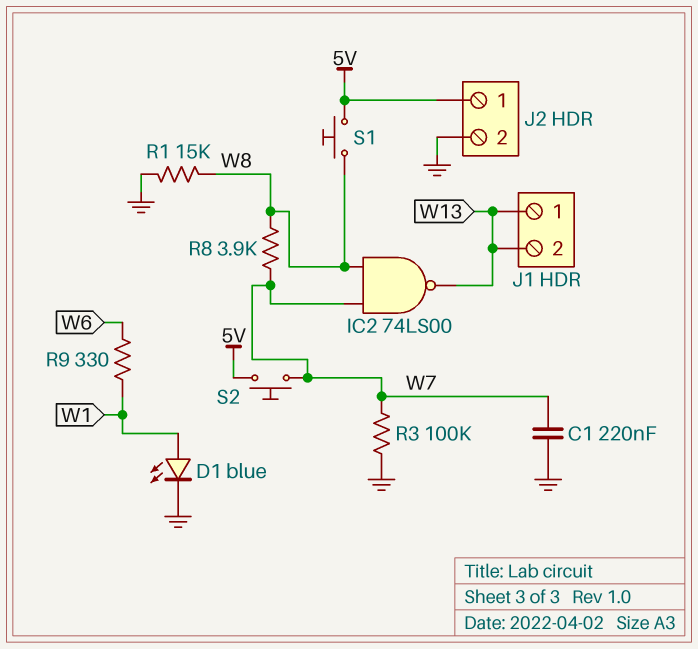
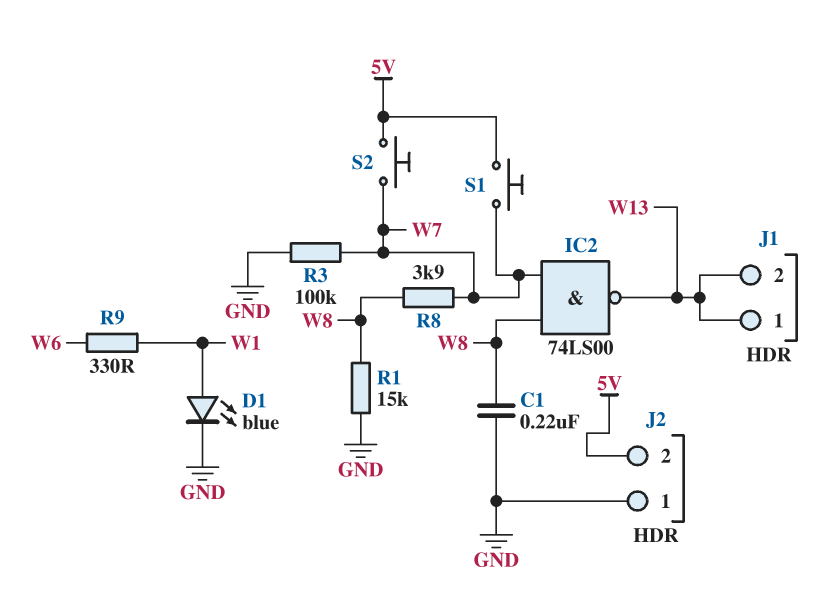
C1: 220nF (GND, W7) -> 220nF (GND, W8)
J2 pin 1: 5V -> GND
J2 pin 2: GND -> 5V
S1: button (5V, W8) -> button (5V, W7)

